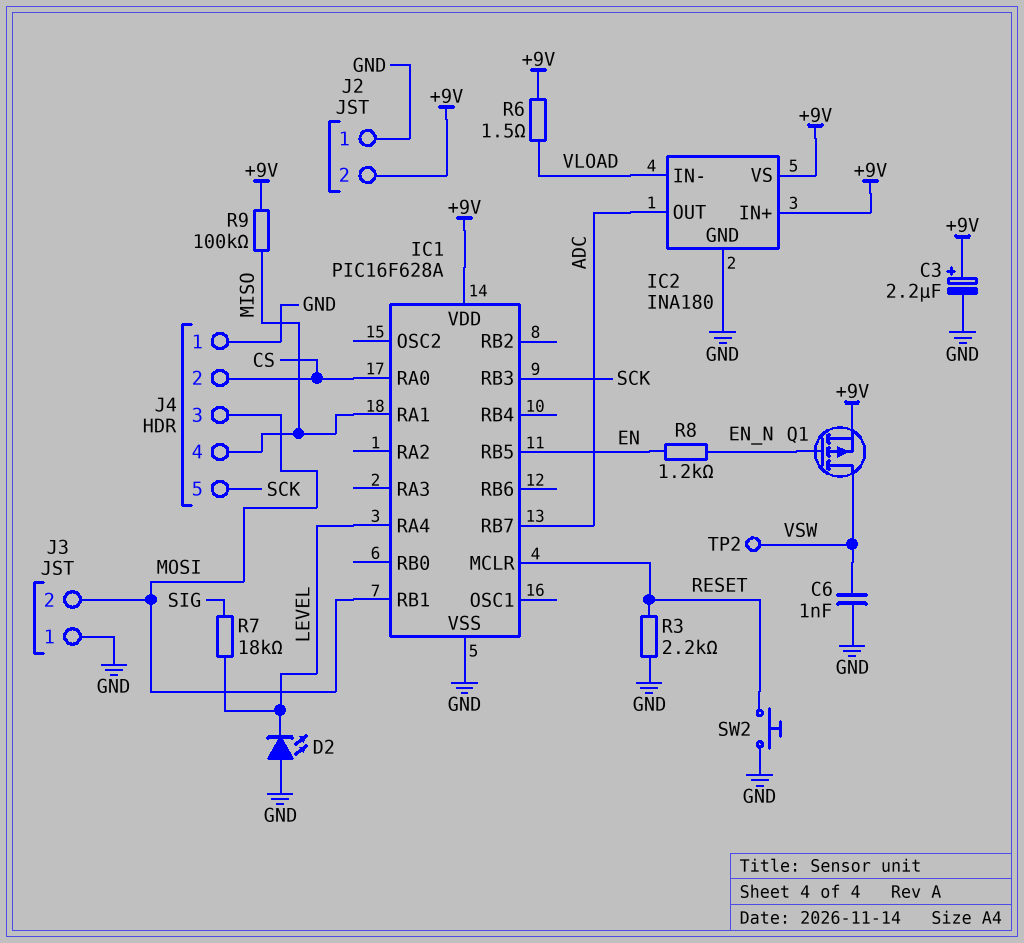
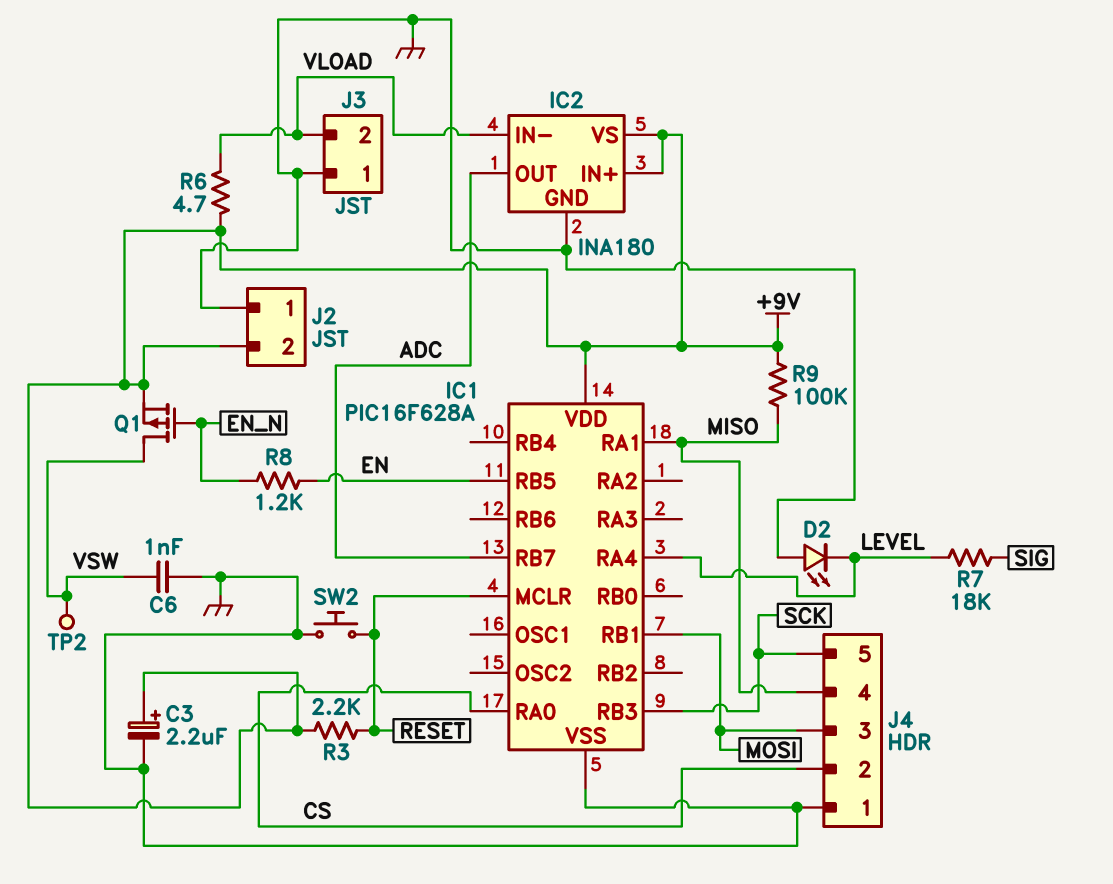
J3 pin 2: MOSI -> VLOAD
R3: 2.2k (GND, RESET) -> 2.2k (+9V, RESET)
R6: 1.5 (+9V, VLOAD) -> 4.7 (+9V, VLOAD)

